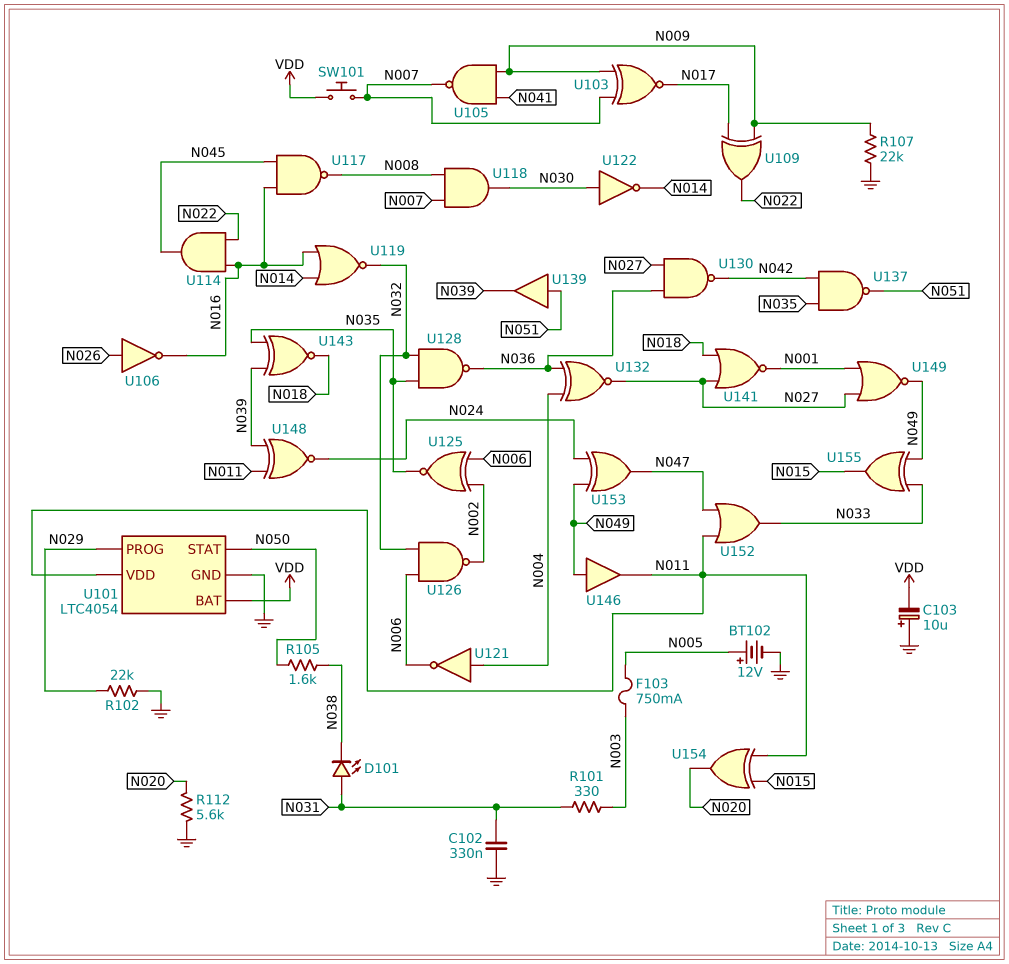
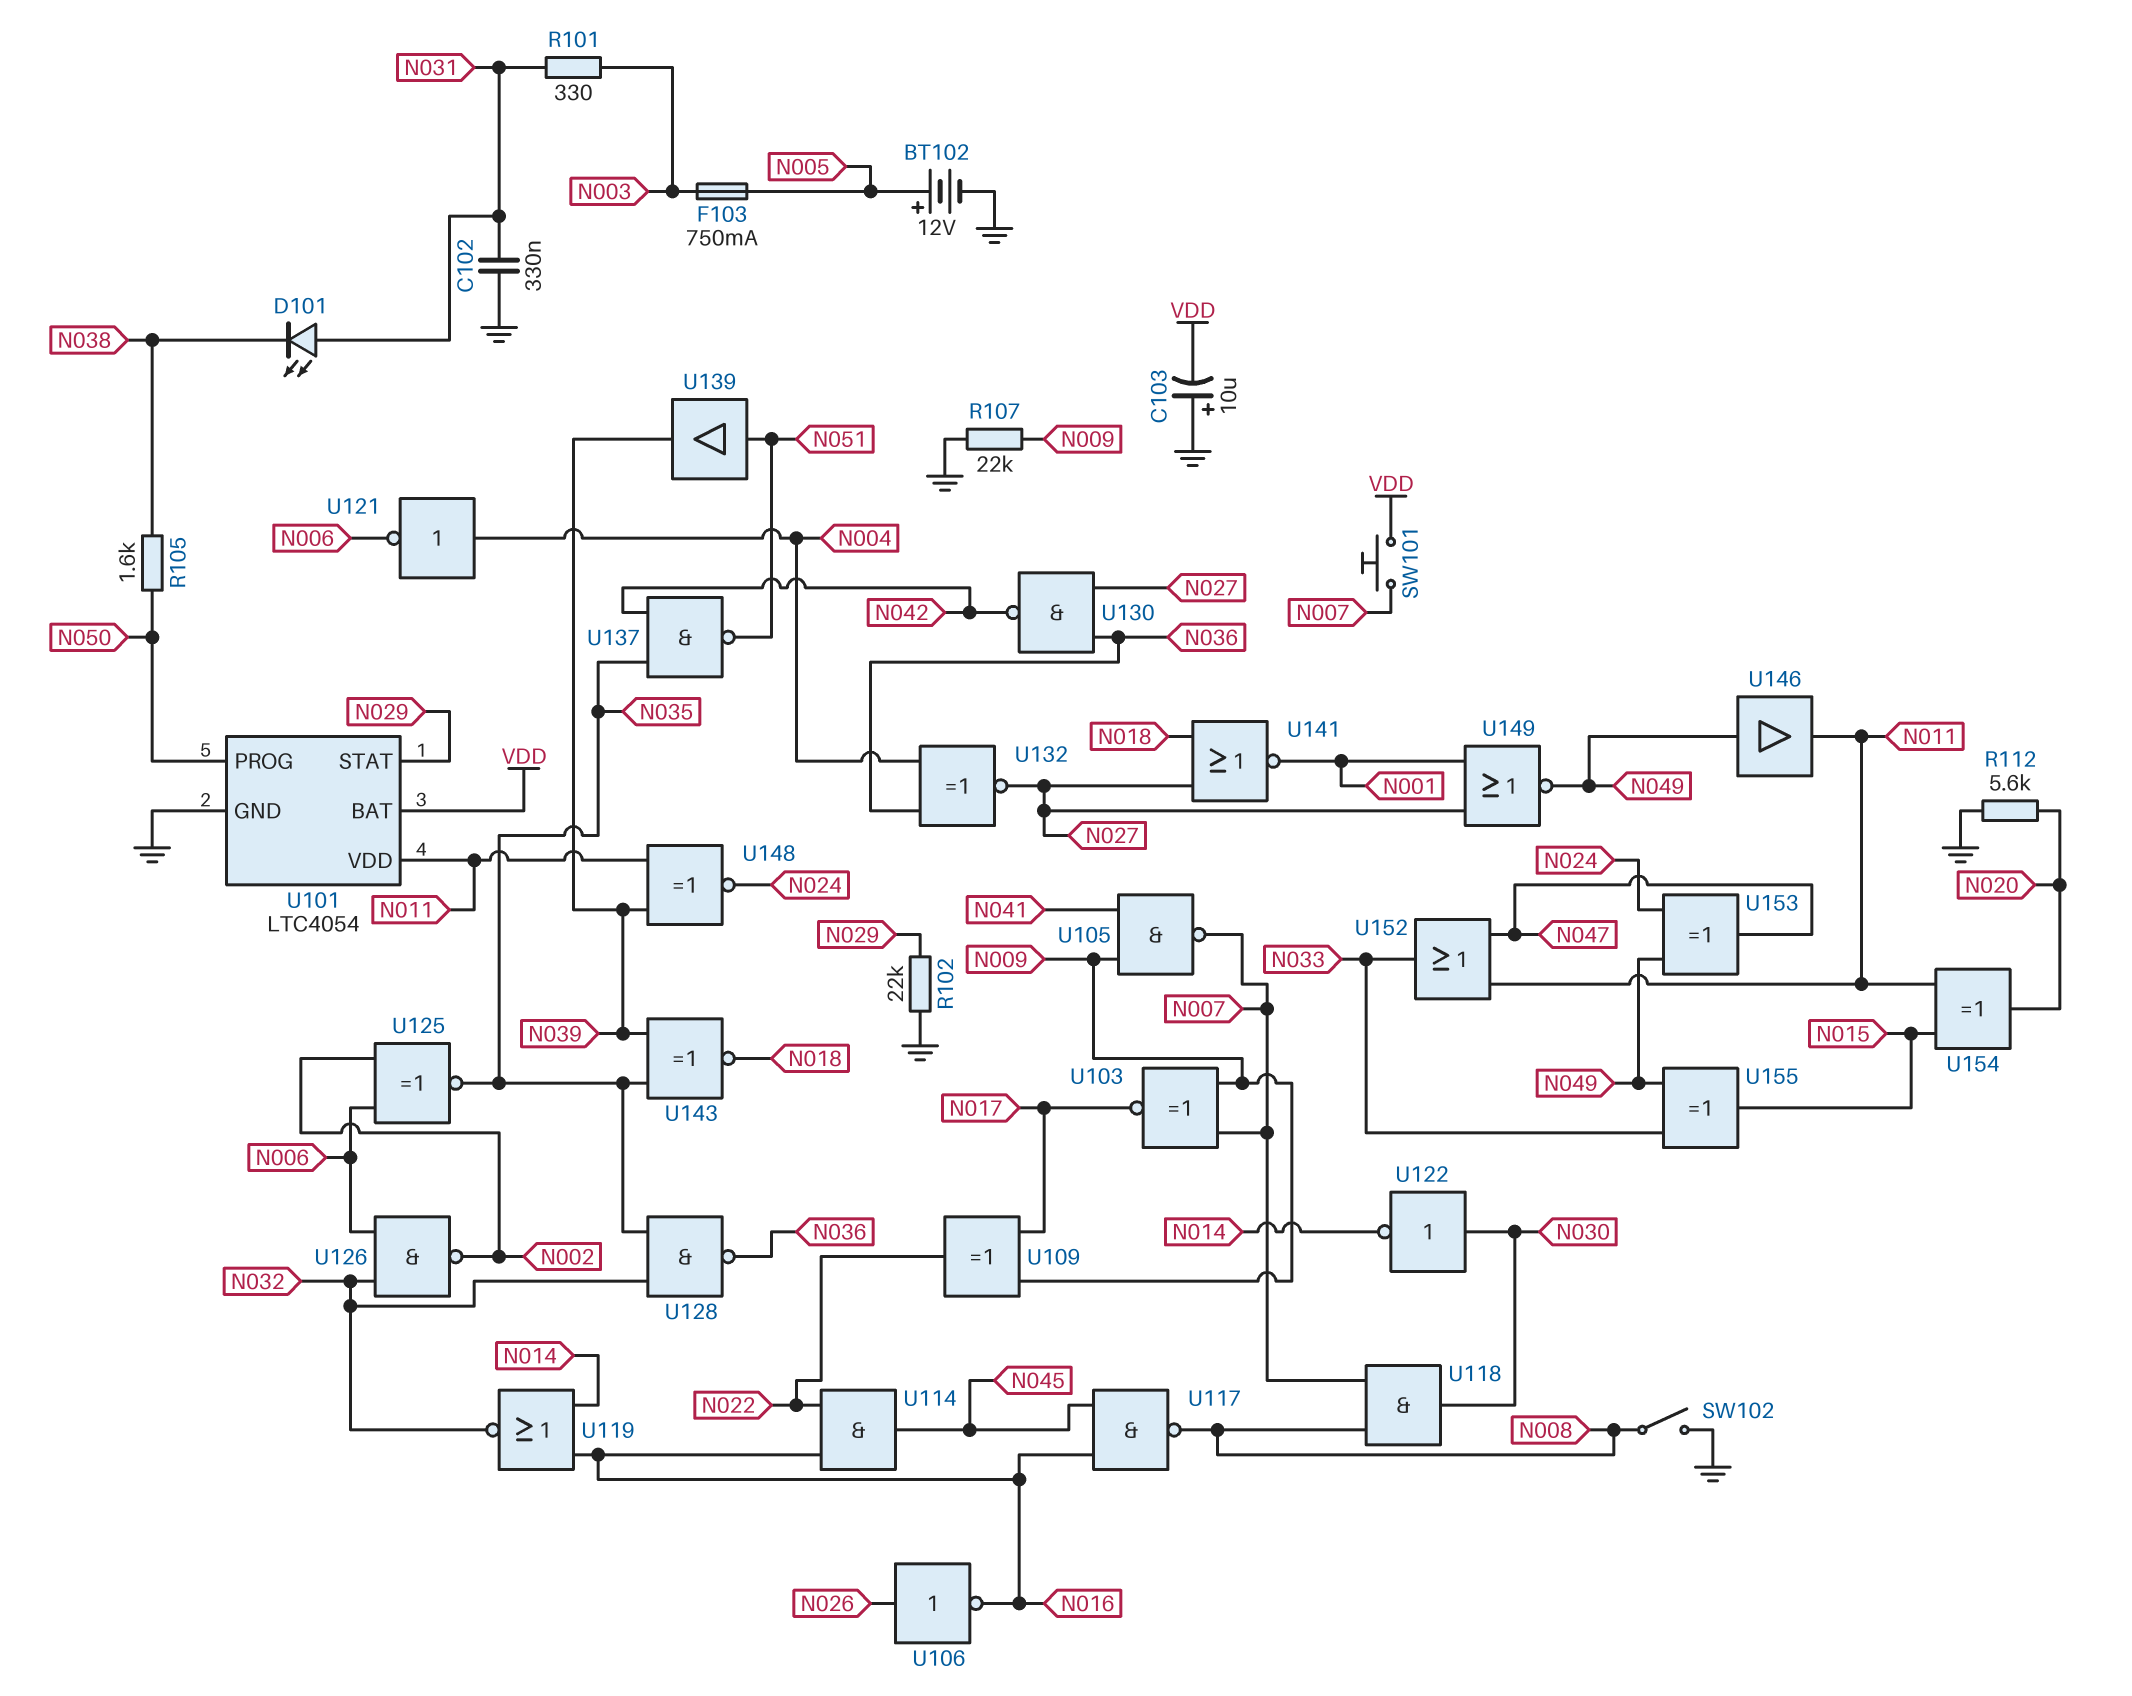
SW102: none -> switch (GND, N008)
U101 pin PROG: N029 -> N050
U101 pin STAT: N050 -> N029

